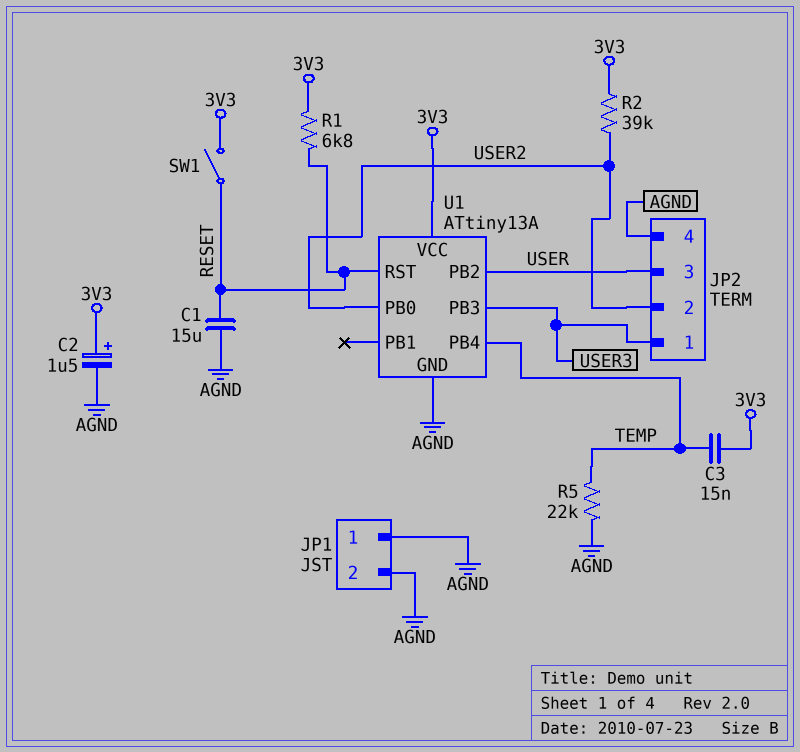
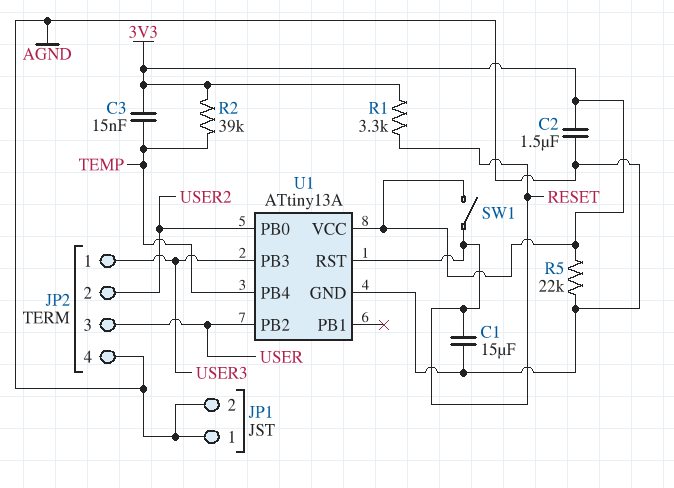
C2: 1.5uF (plus 3V3, minus AGND) -> 1.5uF (3V3, AGND)
R1: 6.8k (3V3, RESET) -> 3.3k (3V3, RESET)
R2: 39k (3V3, USER2) -> 39k (3V3, TEMP)
R5: 22k (AGND, TEMP) -> 22k (3V3, AGND)

